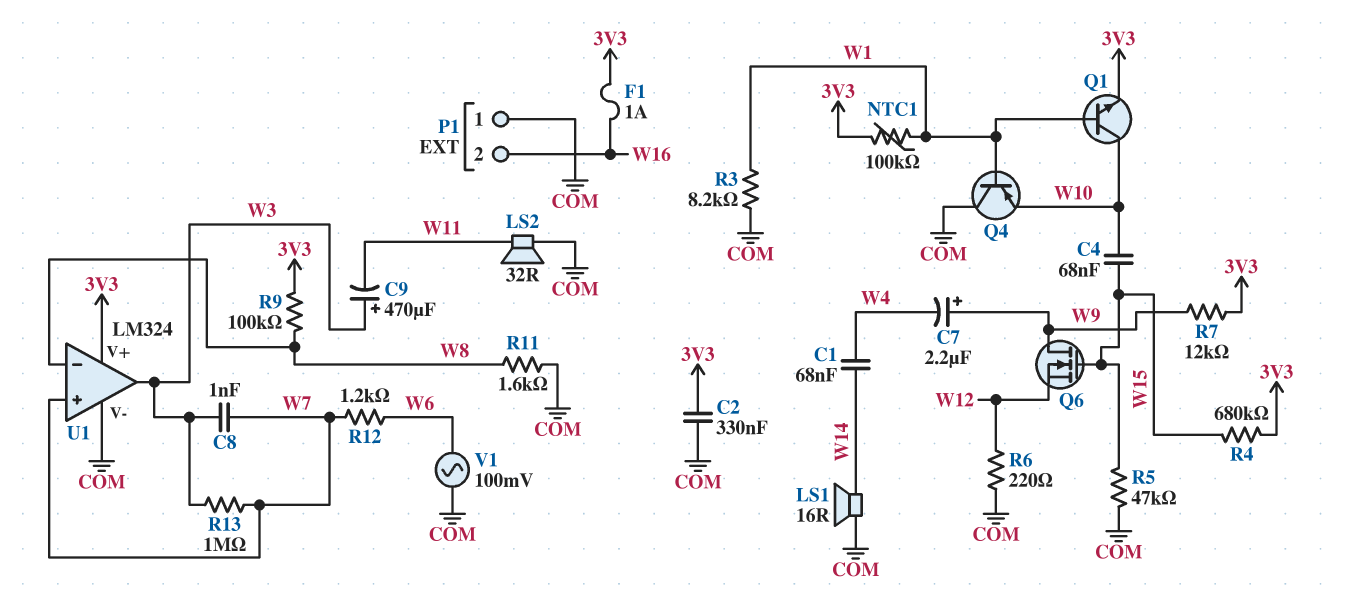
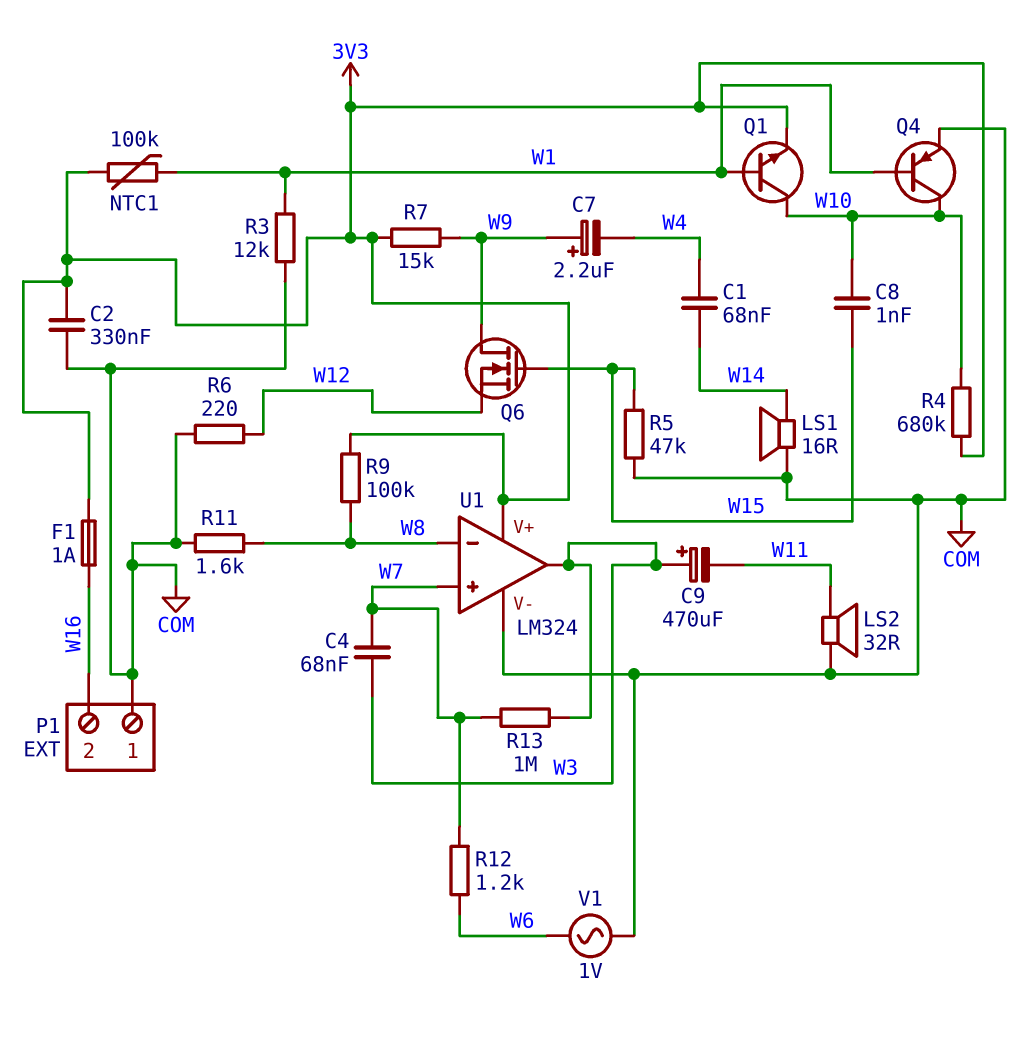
C4: 68nF (W10, W15) -> 68nF (W3, W7)
C8: 1nF (W3, W7) -> 1nF (W10, W15)
Q4: PNP (B W1, C COM, E W10) -> PNP (B W1, C W10, E COM)
R3: 8.2k (COM, W1) -> 12k (COM, W1)
R4: 680k (3V3, W15) -> 680k (3V3, W10)
R7: 12k (3V3, W9) -> 15k (3V3, W9)
V1: AC 100mV (COM, W6) -> AC 1V (COM, W6)

